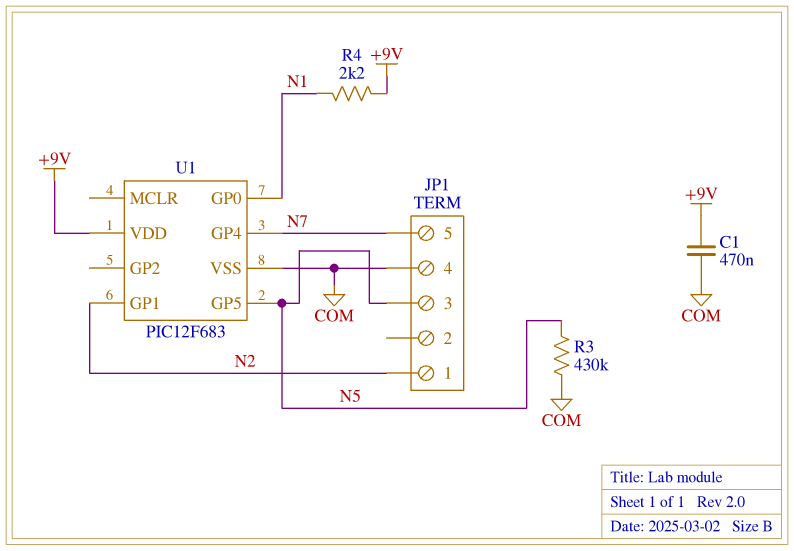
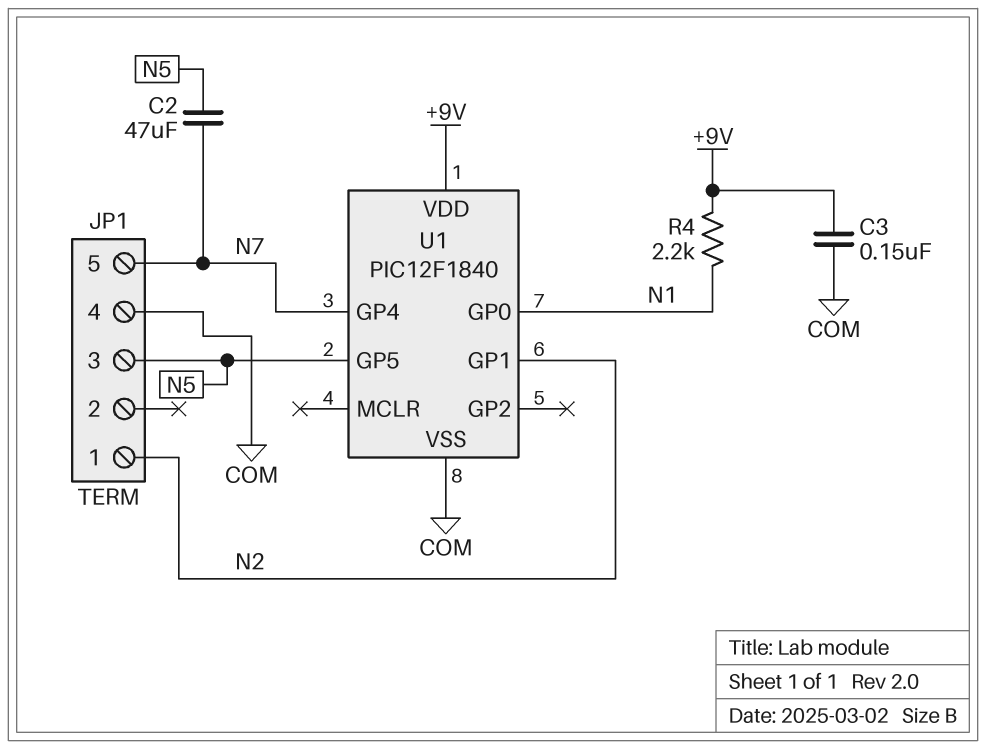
C1: 470nF (+9V, COM) -> none
C2: none -> 47uF (N5, N7)
C3: none -> 150nF (+9V, COM)
R3: 430k (COM, N5) -> none
U1: PIC12F683 -> PIC12F1840

